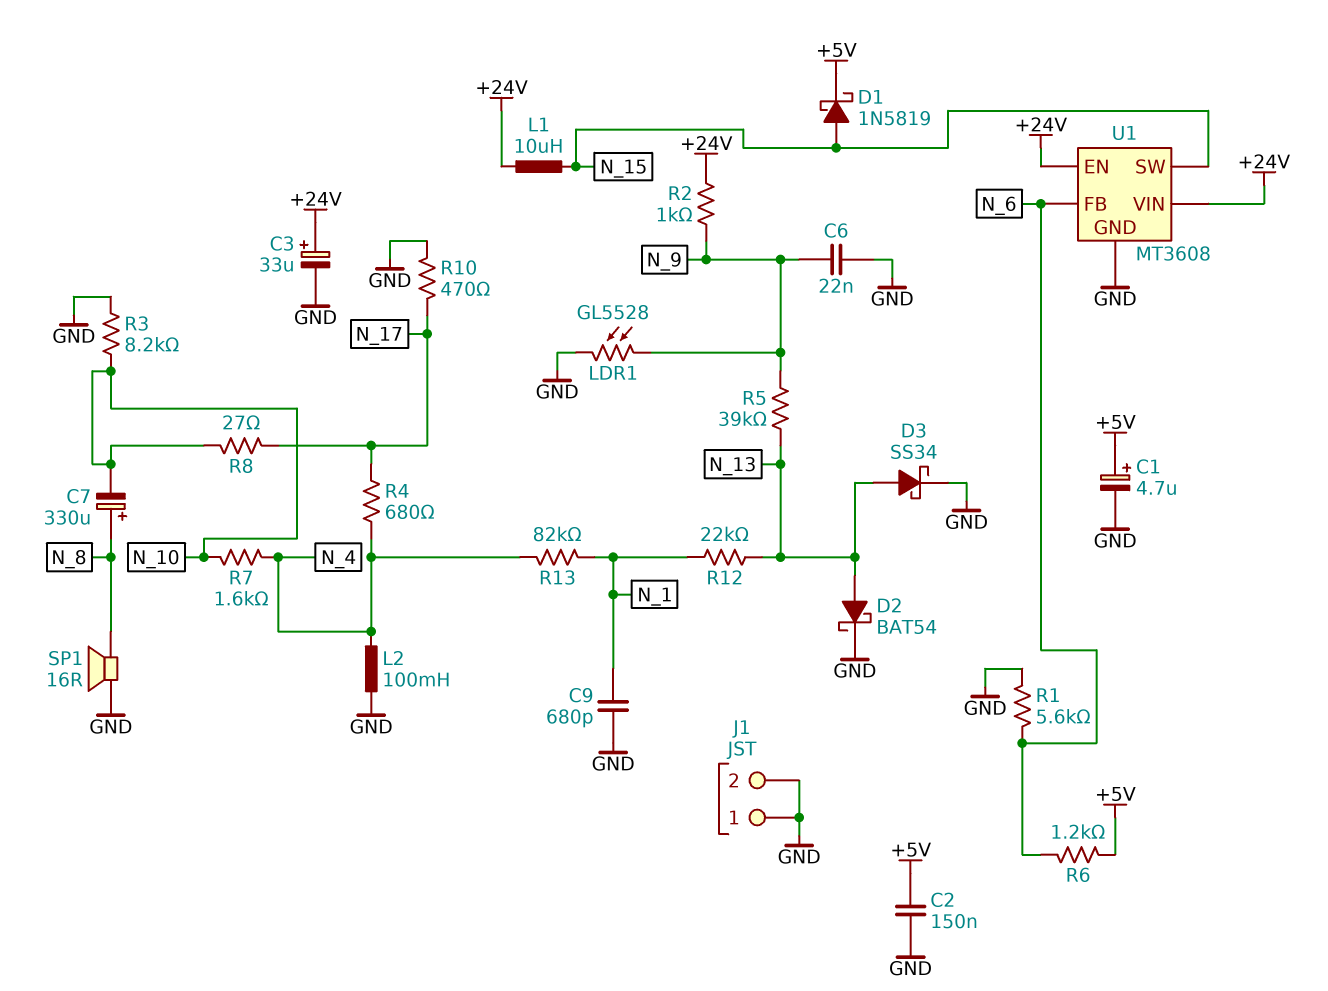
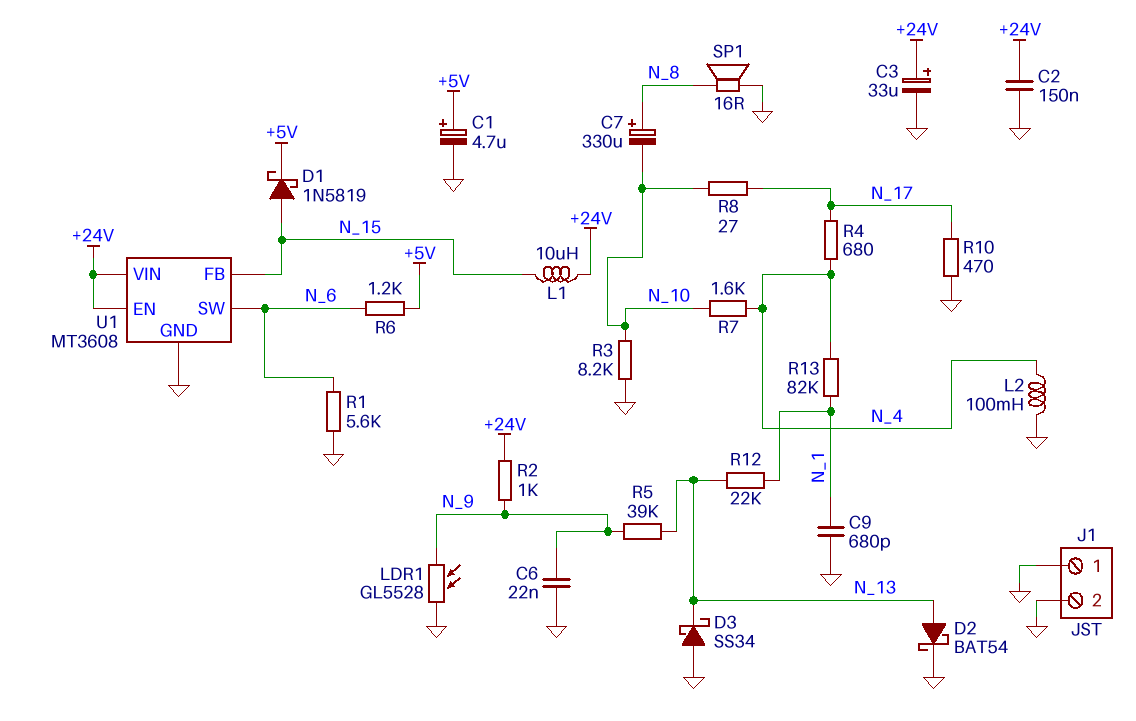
C2: 150nF (+5V, GND) -> 150nF (+24V, GND)
D3: schottky SS34 (A N_13, K GND) -> schottky SS34 (A GND, K N_13)
U1 pin FB: N_6 -> N_15
U1 pin SW: N_15 -> N_6

